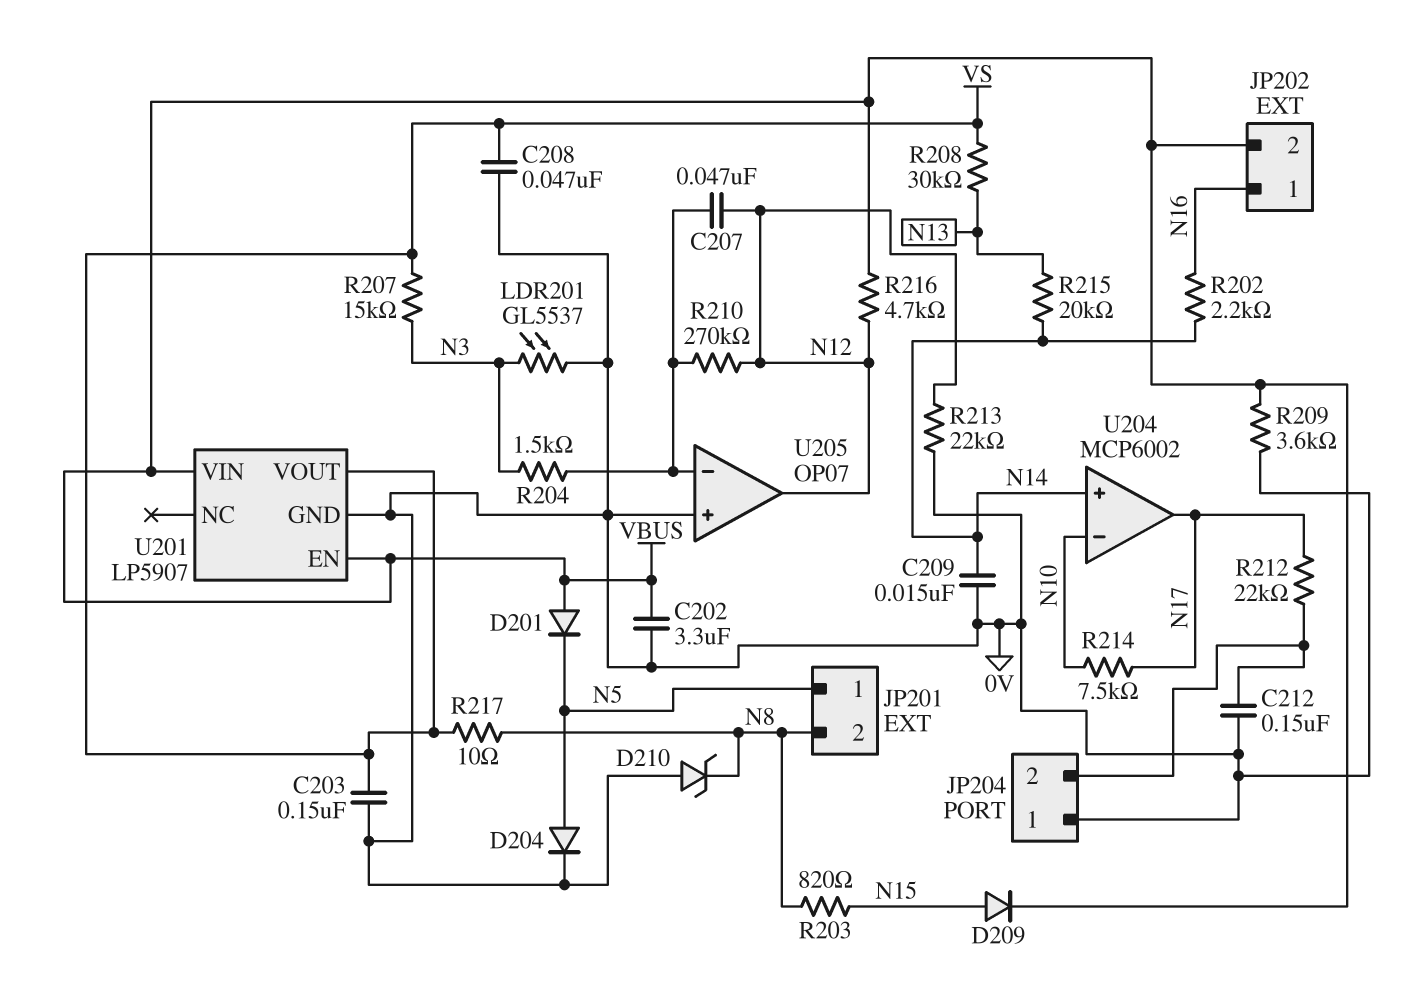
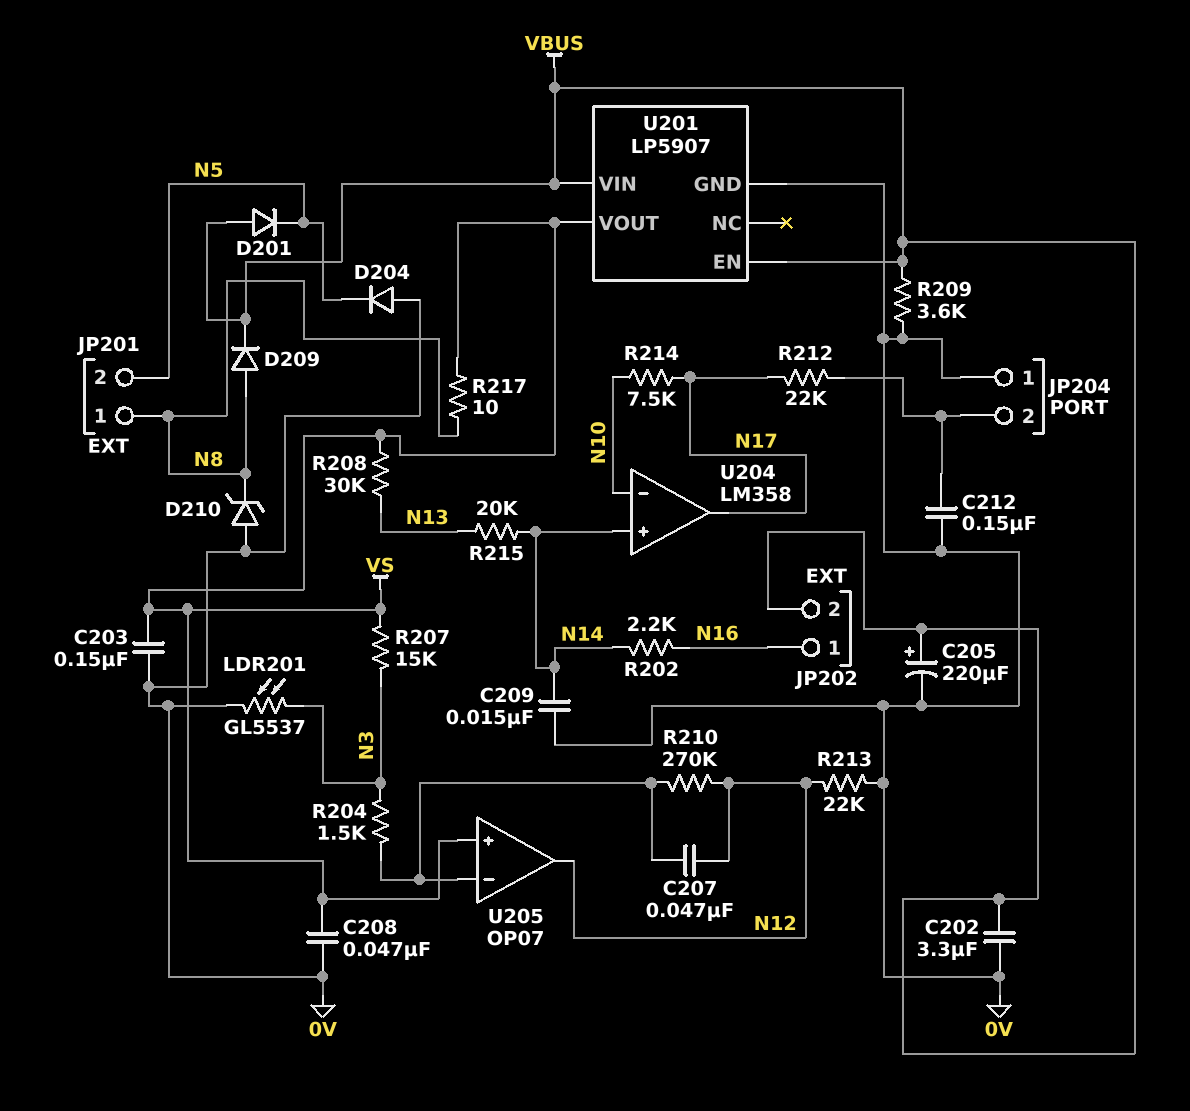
C205: none -> 220uF (plus VBUS, minus 0V)
D204: diode (A N5, K 0V) -> diode (A 0V, K N5)
D209: diode (A N15, K VBUS) -> diode (A N8, K VBUS)
JP201 pin 1: N5 -> N8
JP201 pin 2: N8 -> N5
R203: 820 (N8, N15) -> none
R216: 4.7k (N12, VBUS) -> none
U204: MCP6002 -> LM358
U205 pin in+: 0V -> VS

